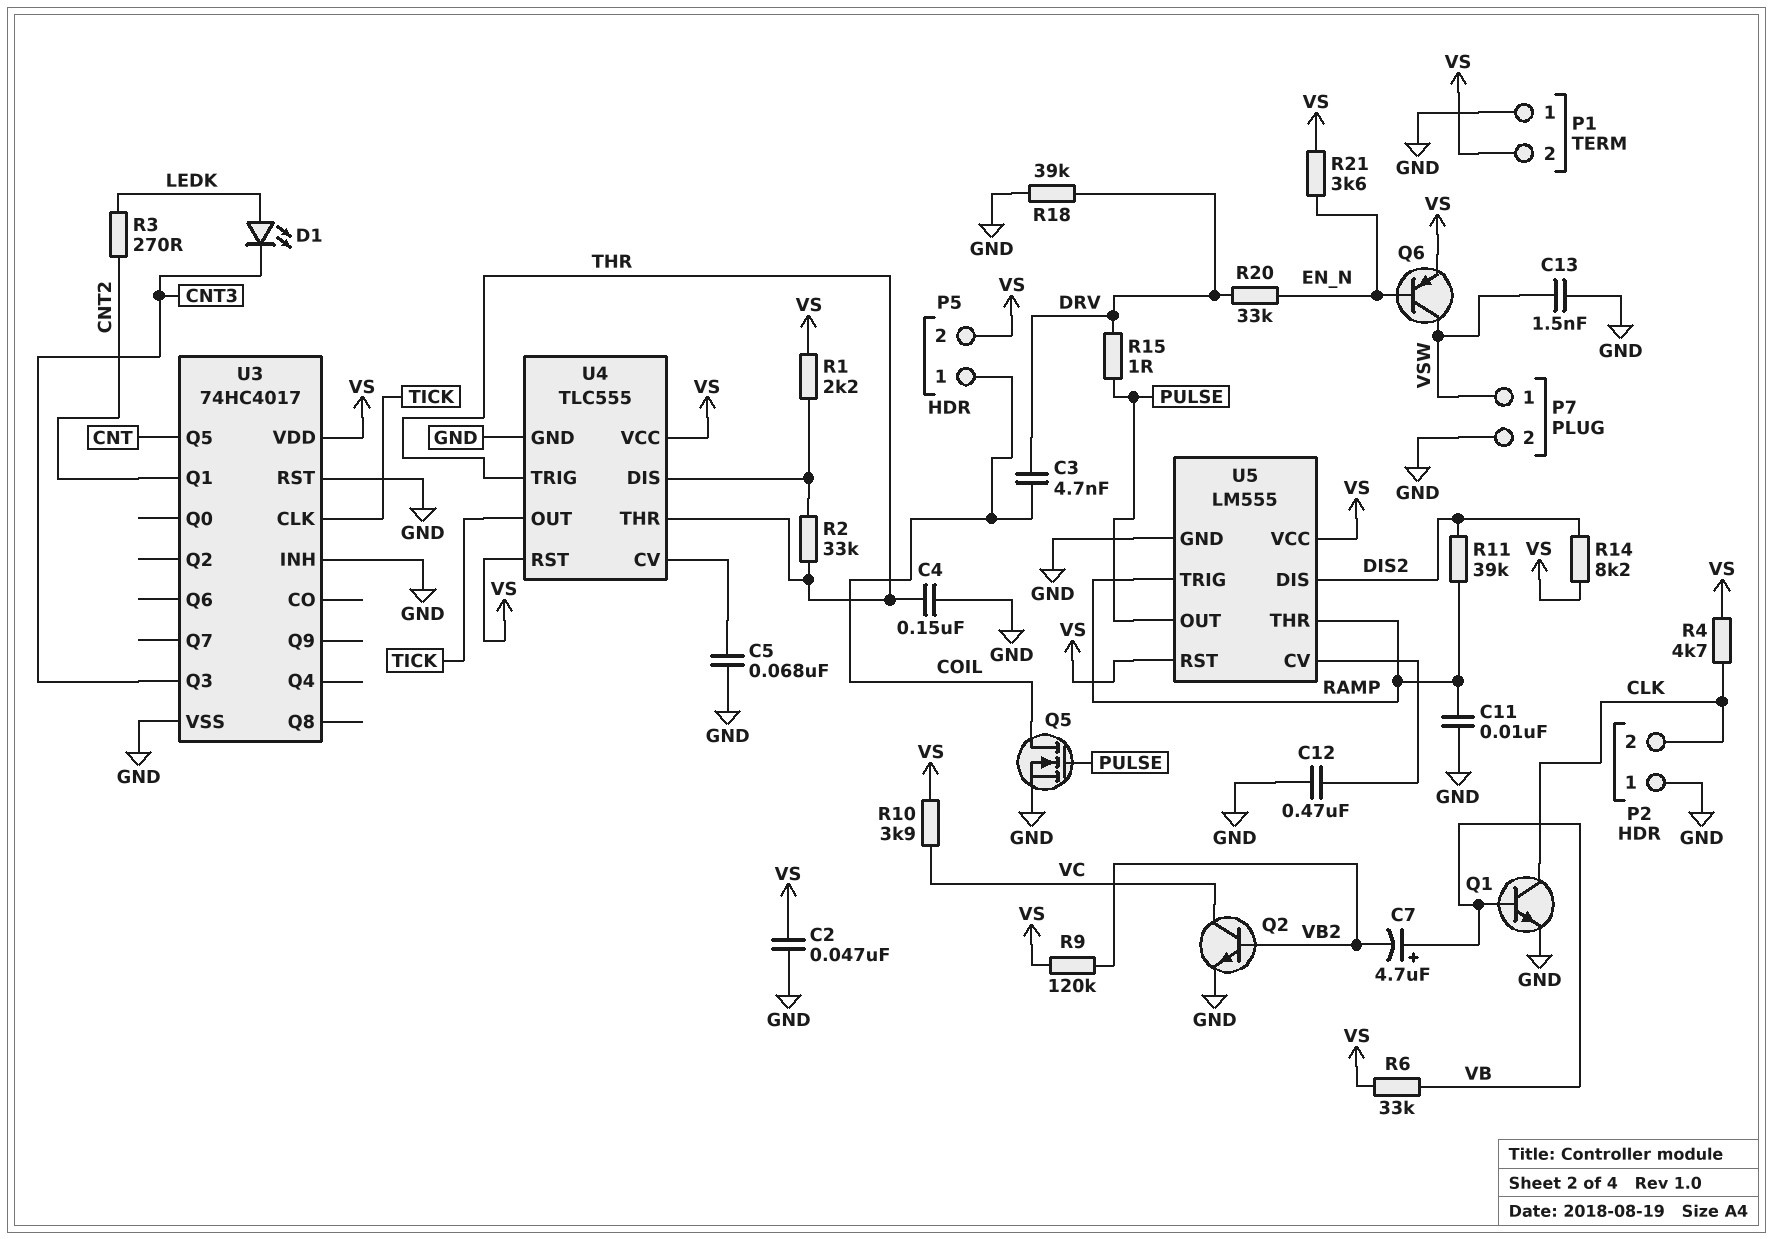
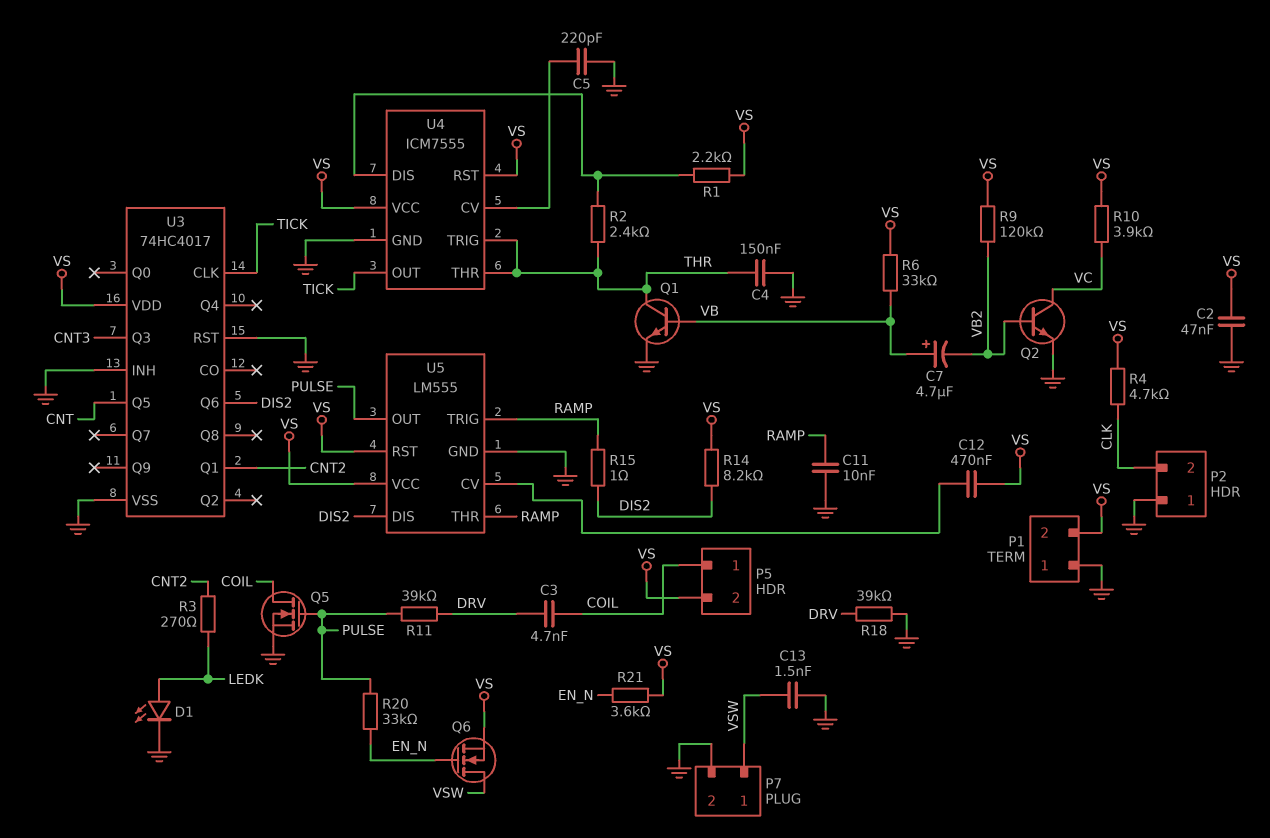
C5: 68nF (GND, U4/CV) -> 220pF (GND, U4/CV)
C12: 470nF (GND, U5/CV) -> 470nF (U5/CV, VS)
D1: LED (A LEDK, K CNT3) -> LED (A LEDK, K GND)
Q1: NPN (B VB, C CLK, E GND) -> NPN (B VB, C THR, E GND)
Q6: PNP (B EN_N, C VSW, E VS) -> NMOS (G EN_N, D VSW, S VS)
R2: 33k (THR, U4/DIS) -> 2.4k (THR, U4/DIS)
R11: 39k (DIS2, RAMP) -> 39k (DRV, PULSE)
R15: 1 (DRV, PULSE) -> 1 (DIS2, RAMP)
R20: 33k (DRV, EN_N) -> 33k (EN_N, PULSE)
U3 pin Q6: none -> DIS2
U4: TLC555 -> ICM7555

